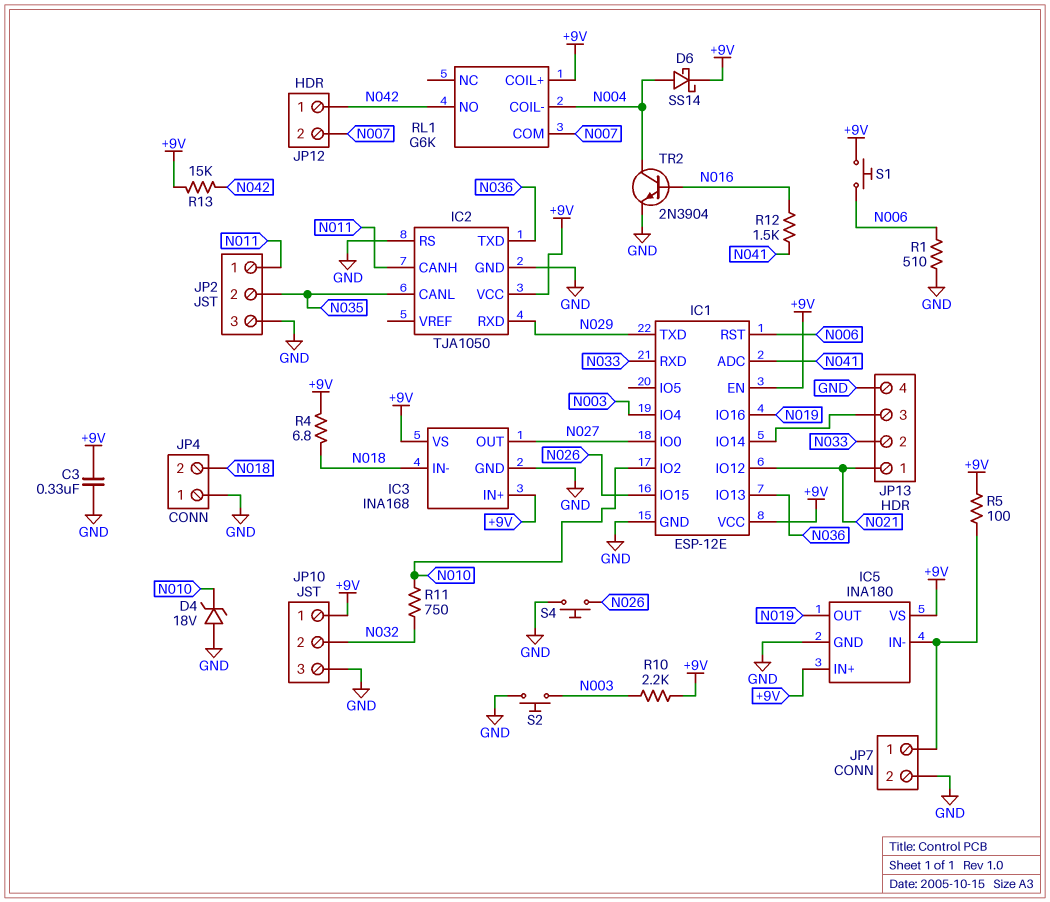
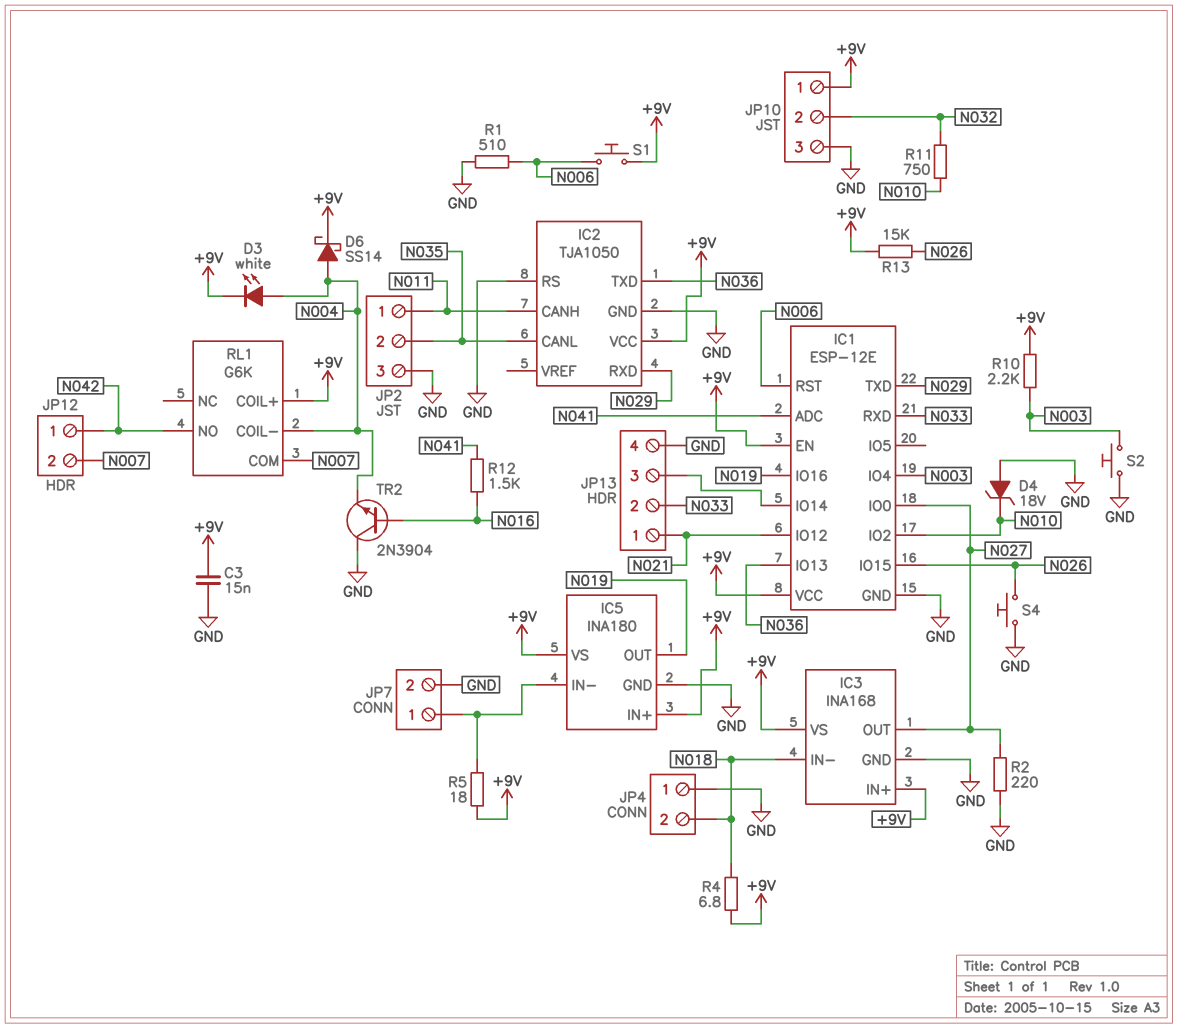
C3: 330nF (+9V, GND) -> 15nF (+9V, GND)
D3: none -> LED white (A N004, K +9V)
R2: none -> 220 (GND, N027)
R5: 100 (+9V, IC5/IN-) -> 18 (+9V, IC5/IN-)
R13: 15k (+9V, N042) -> 15k (+9V, N026)
TR2: NPN 2N3904 (B N016, C N004, E GND) -> NPN 2N3904 (B N016, C GND, E N004)

